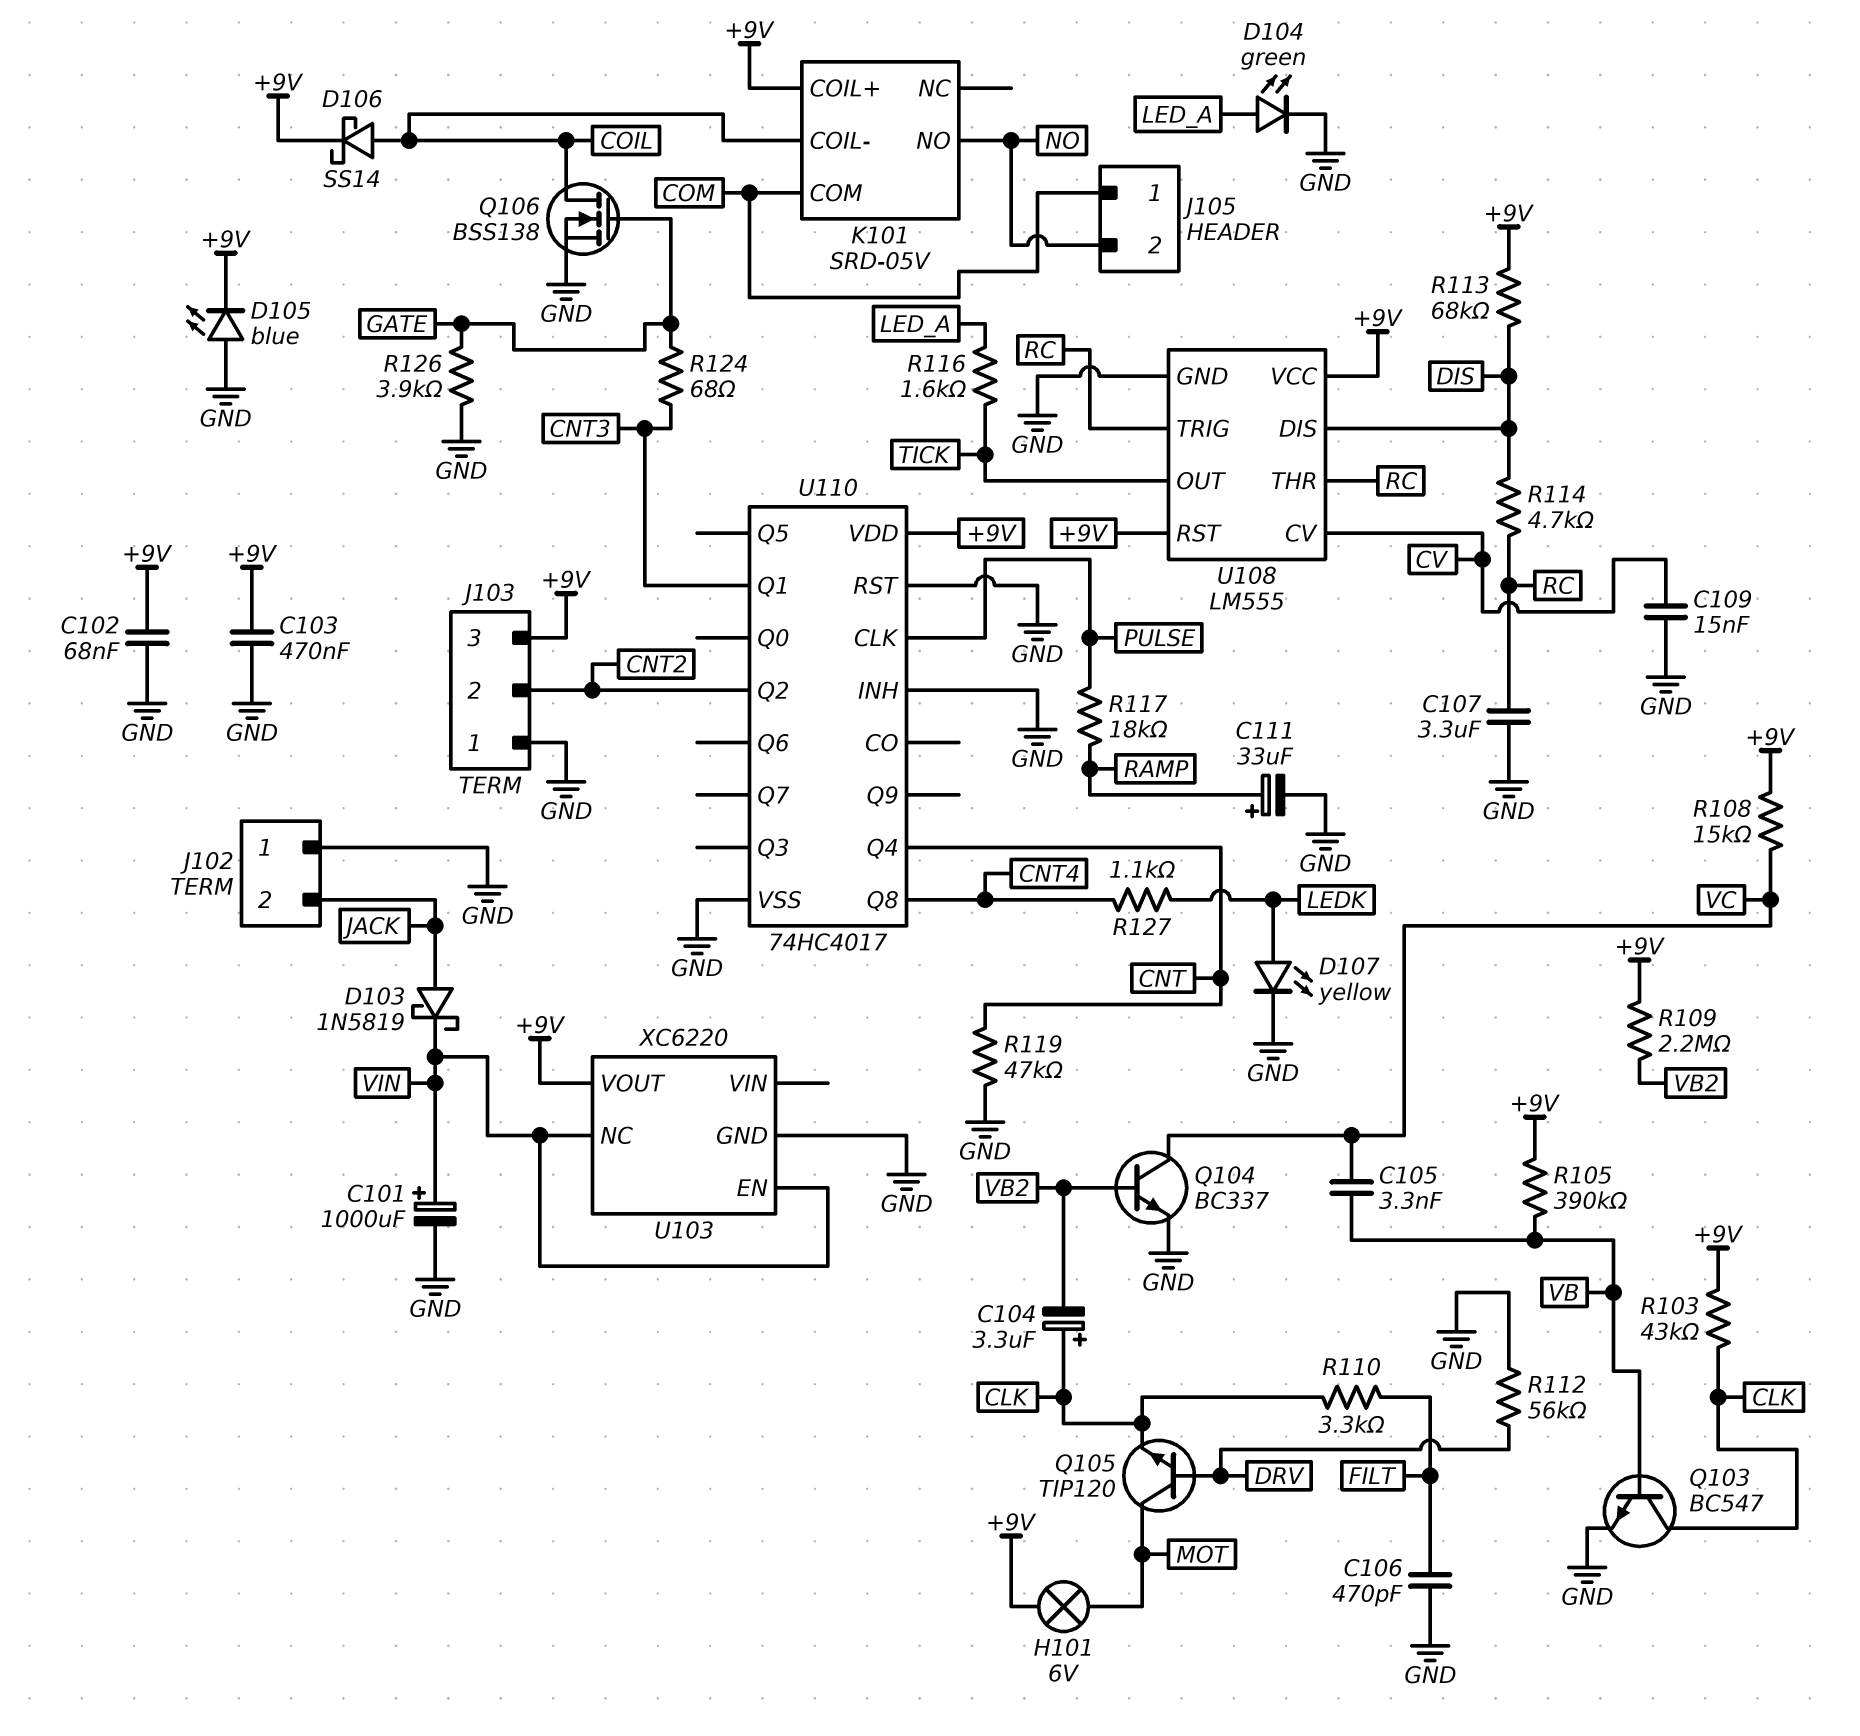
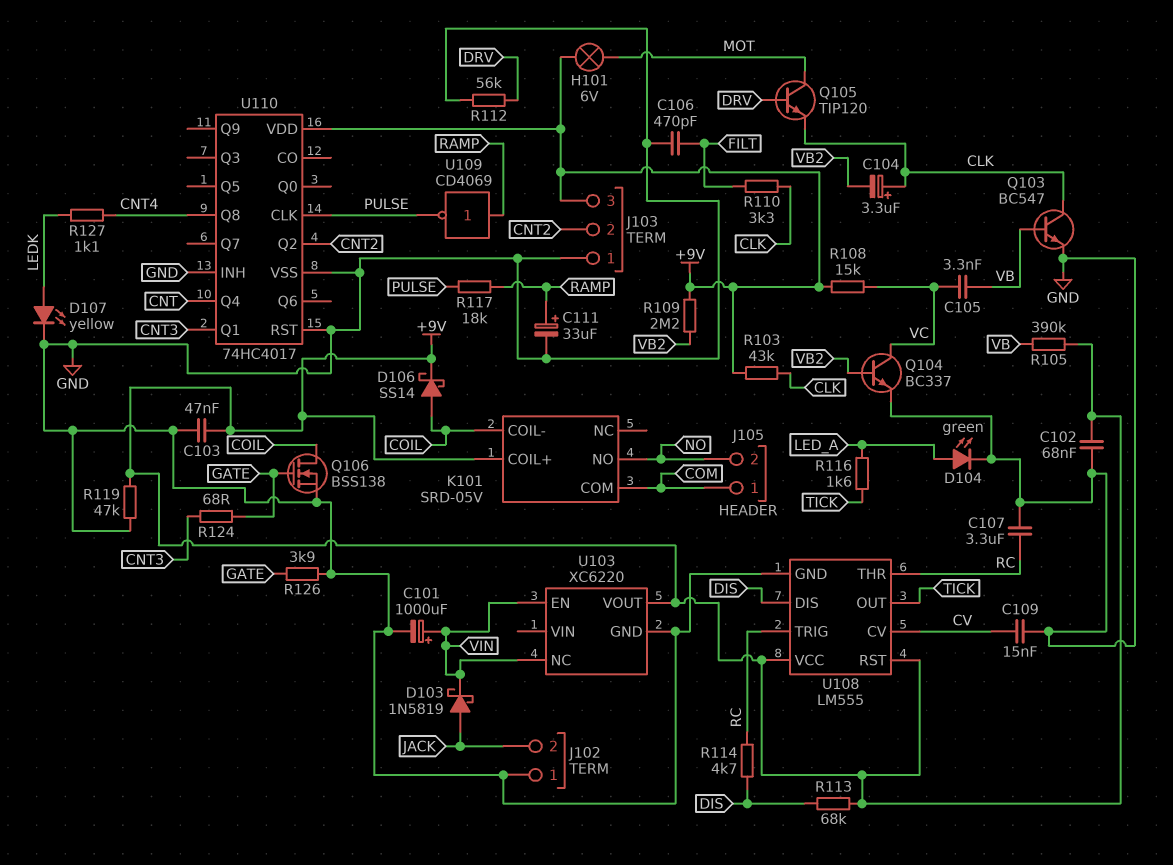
C103: 470nF (+9V, GND) -> 47nF (+9V, GND)
D105: LED blue (A GND, K +9V) -> none
R119: 47k (CNT, GND) -> 47k (+9V, GND)
U109: none -> NOT CD4069 (in RAMP, out PULSE)

